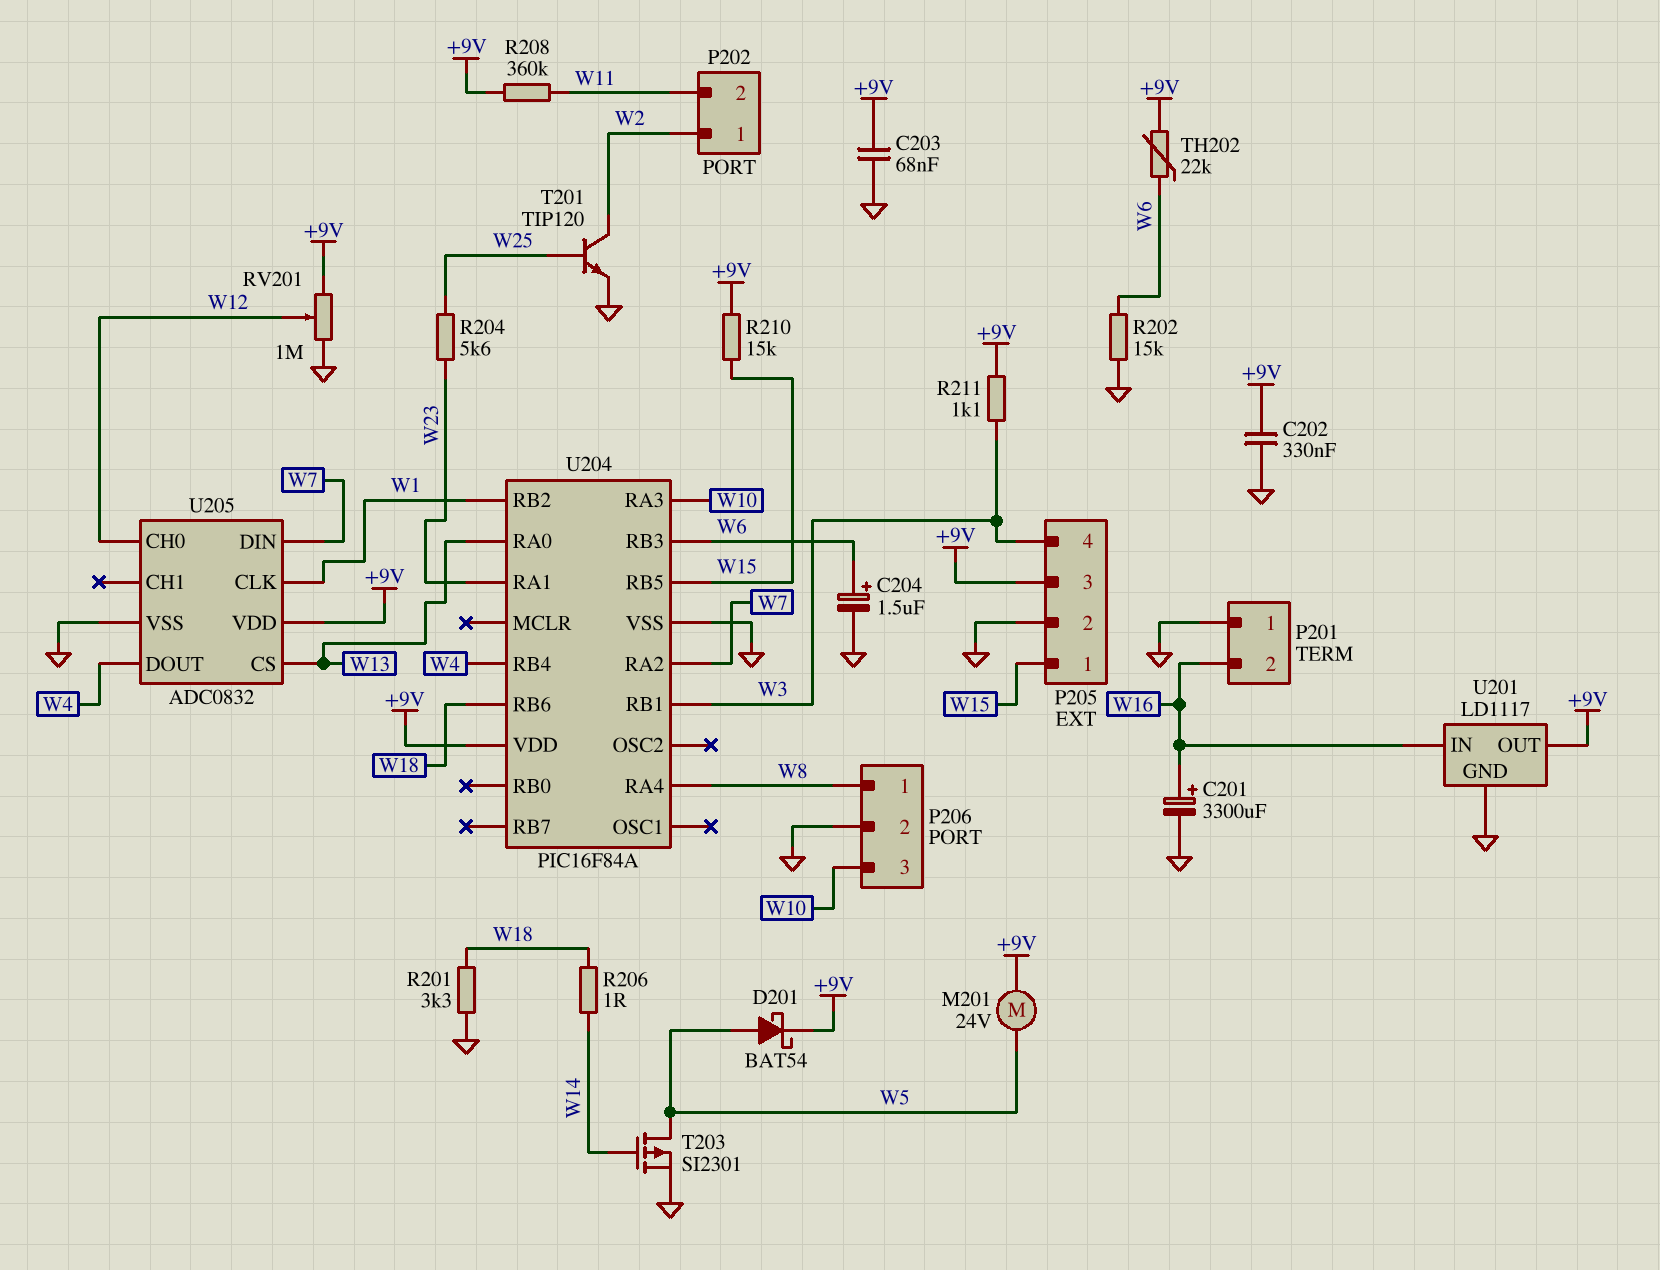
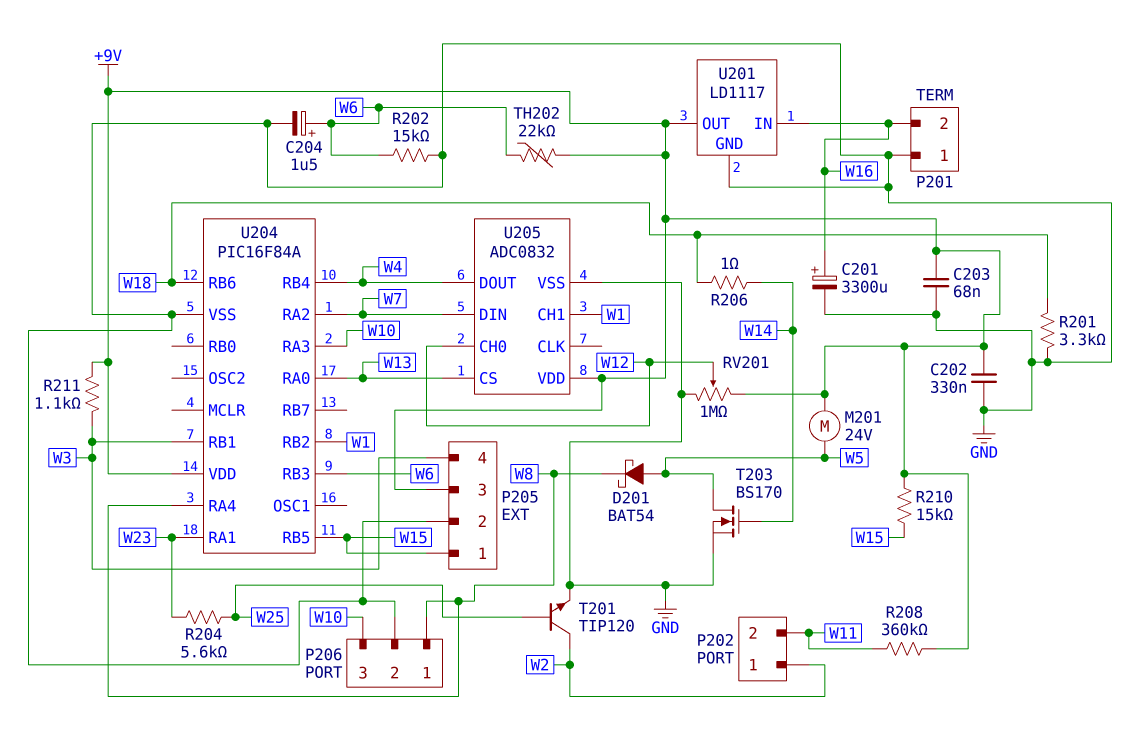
D201: schottky BAT54 (A W5, K +9V) -> schottky BAT54 (A W5, K W8)
T203: PMOS SI2301 (G W14, D W5, S GND) -> NMOS BS170 (G W14, D W5, S GND)
U205 pin CH1: none -> W1
U205 pin CLK: W1 -> none

